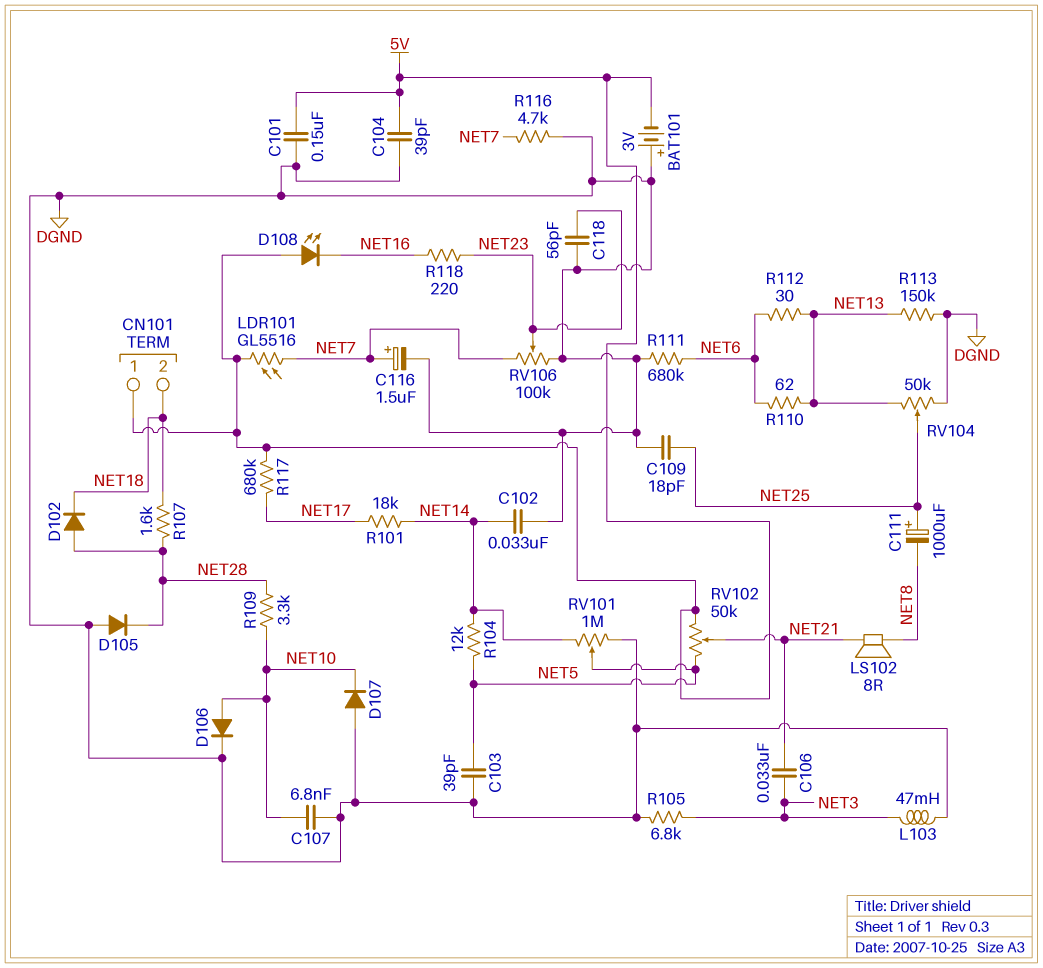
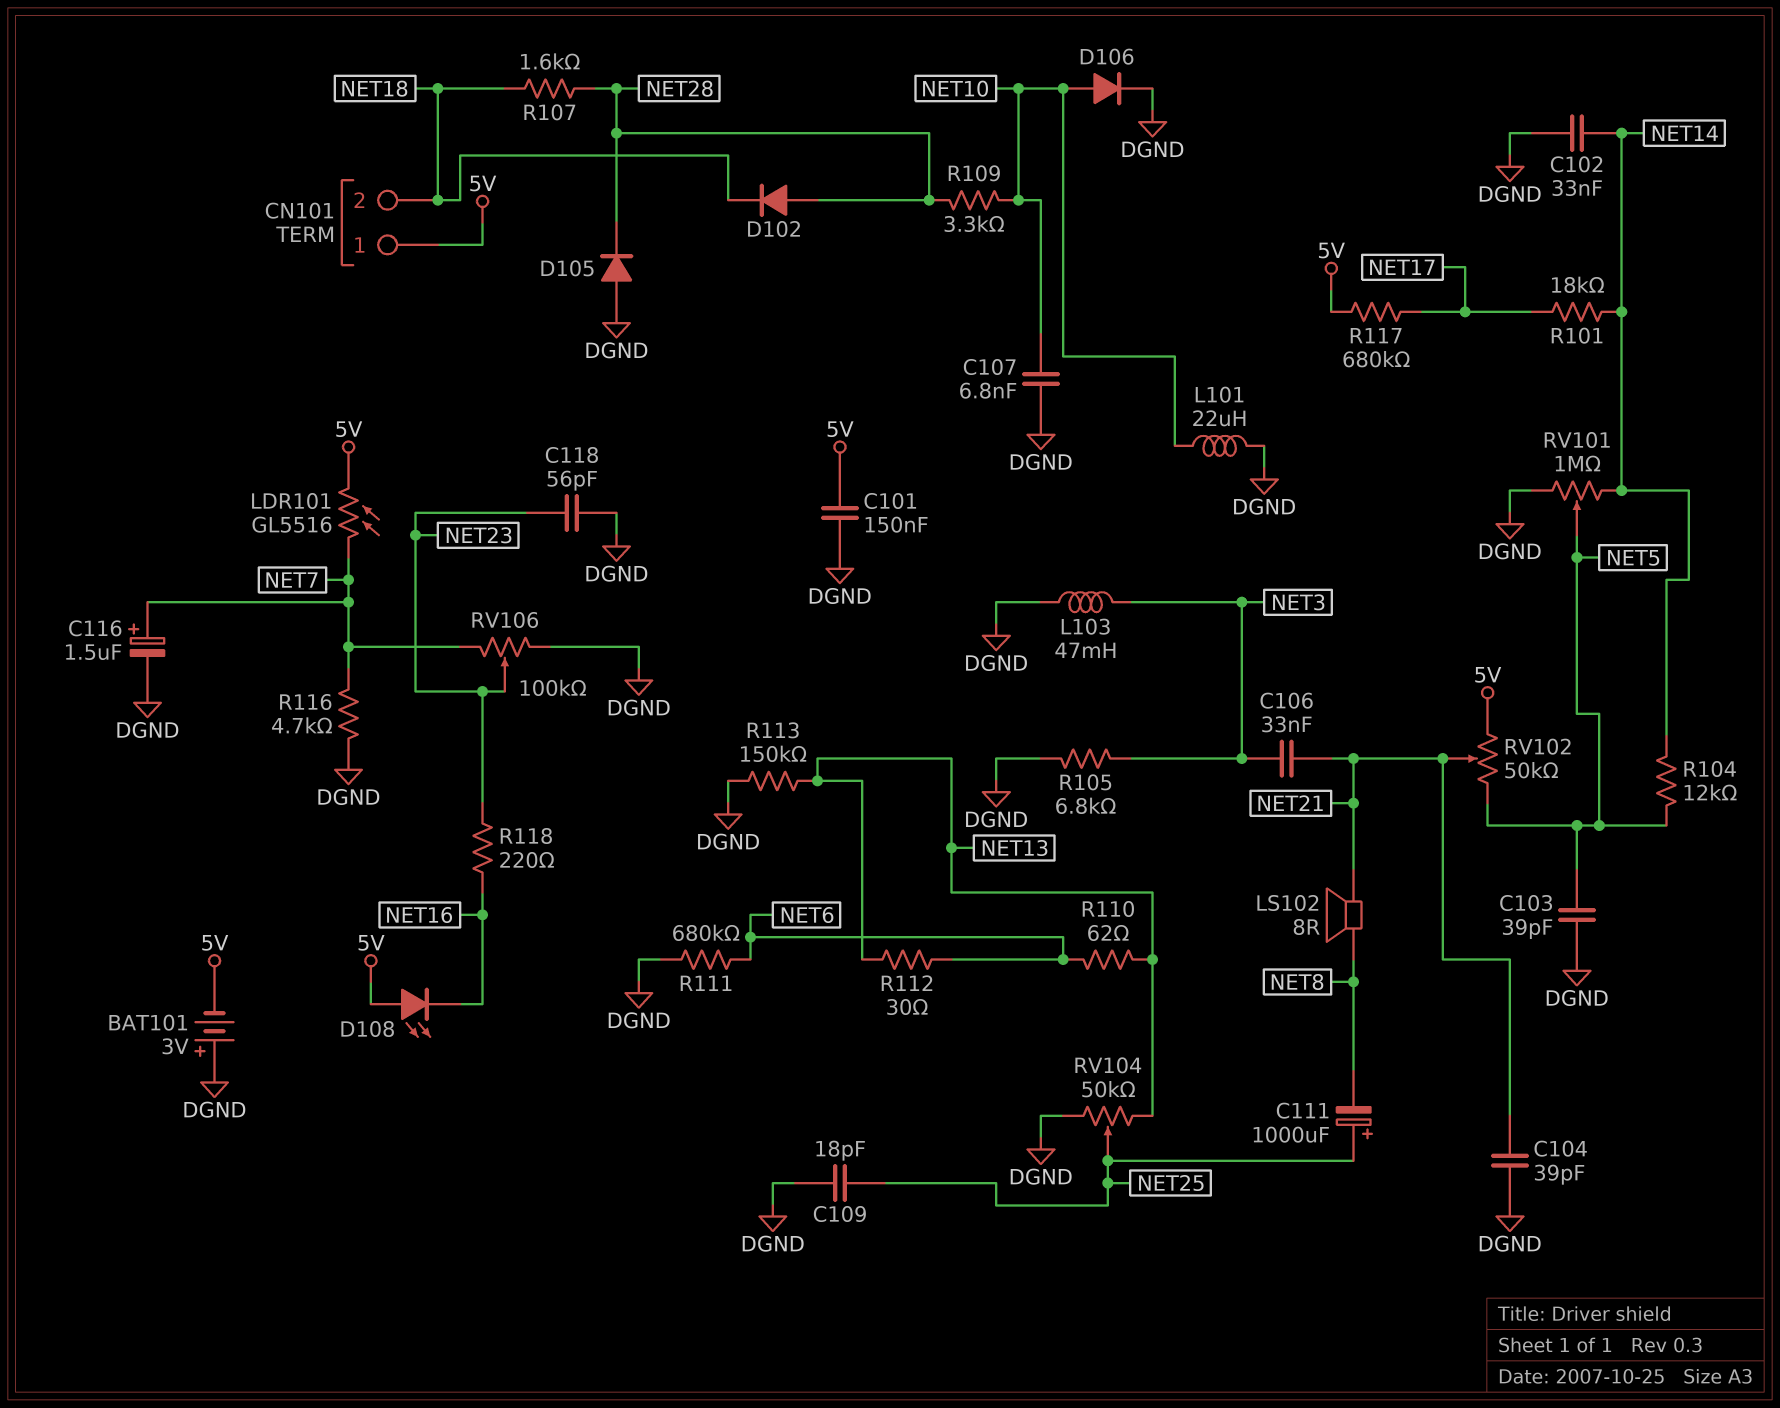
C104: 39pF (5V, DGND) -> 39pF (DGND, NET21)
D107: diode (A DGND, K NET10) -> none
L101: none -> 22uH (DGND, NET10)

